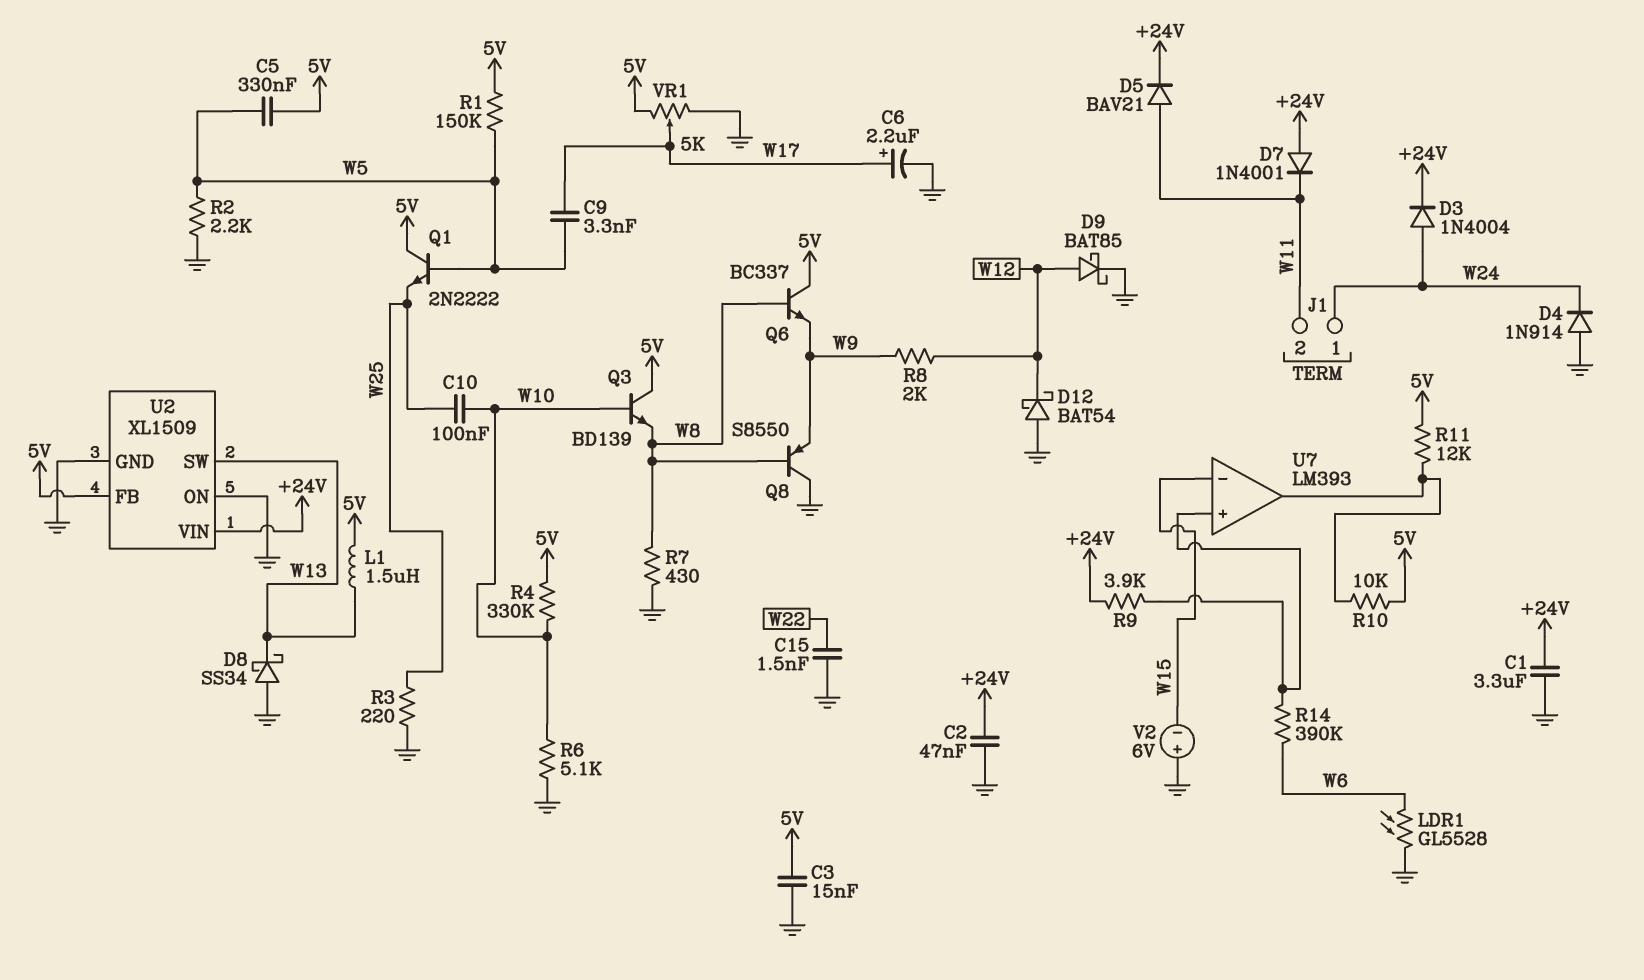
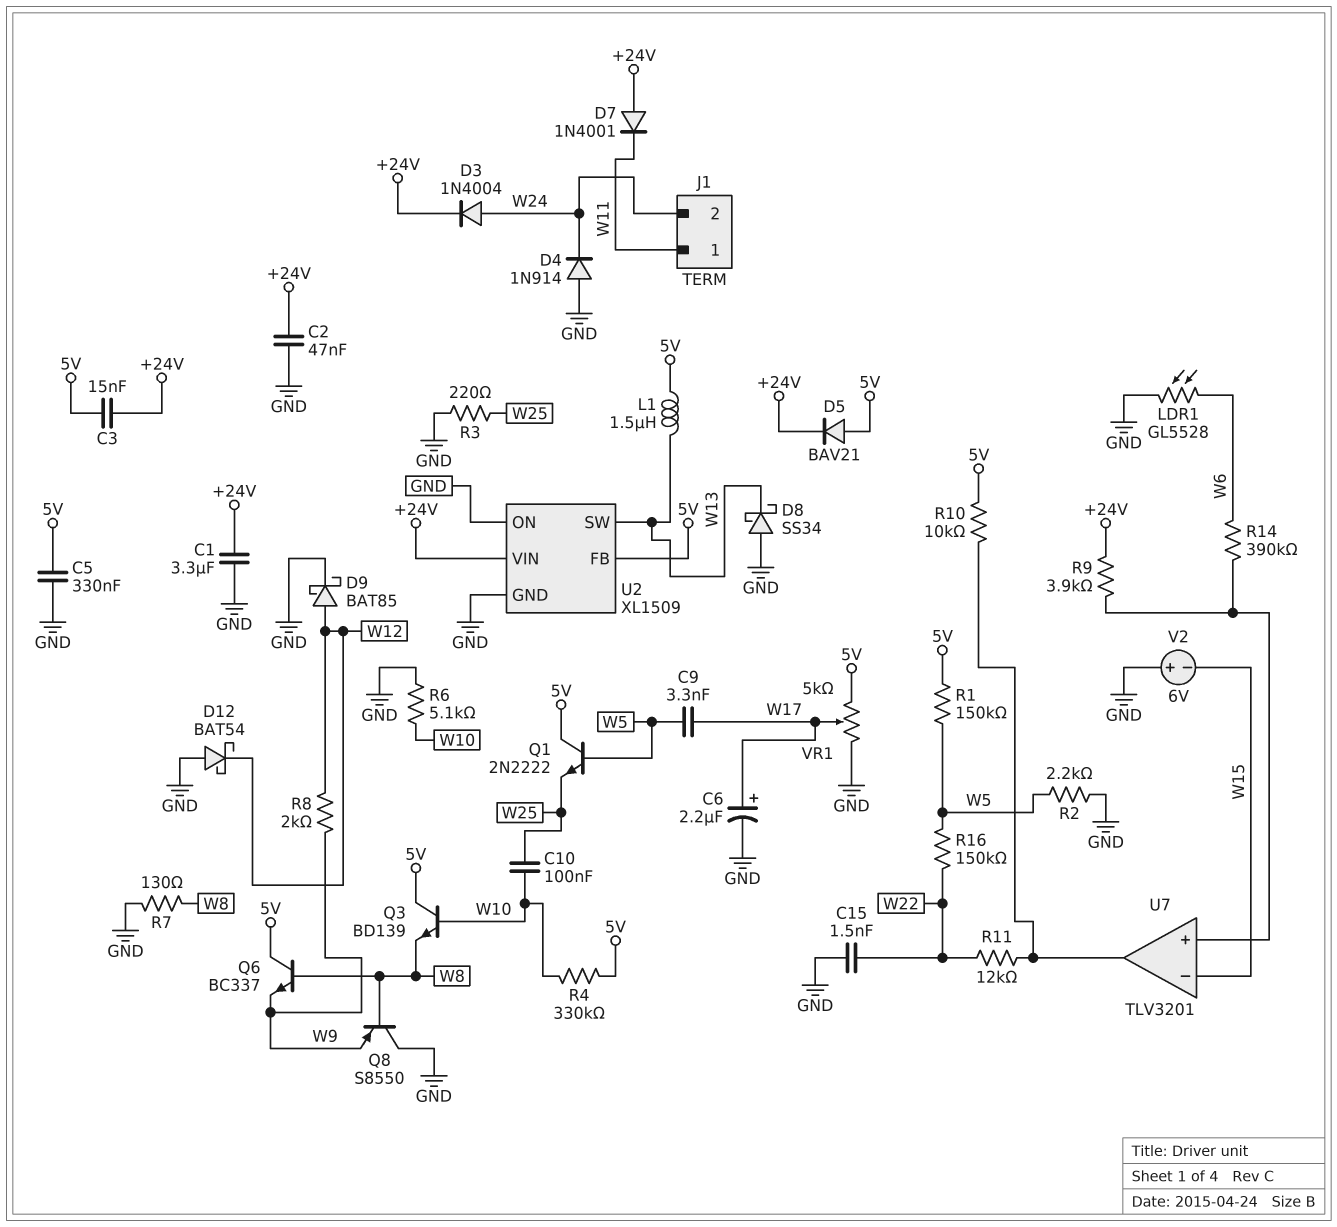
C3: 15nF (5V, GND) -> 15nF (+24V, 5V)
C5: 330nF (5V, W5) -> 330nF (5V, GND)
D5: diode BAV21 (A W11, K +24V) -> diode BAV21 (A 5V, K +24V)
J1 pin 1: W24 -> W11
J1 pin 2: W11 -> W24
R7: 430 (GND, W8) -> 130 (GND, W8)
R11: 12k (5V, U7/out) -> 12k (U7/out, W22)
R16: none -> 150k (W5, W22)
U7: LM393 -> TLV3201

